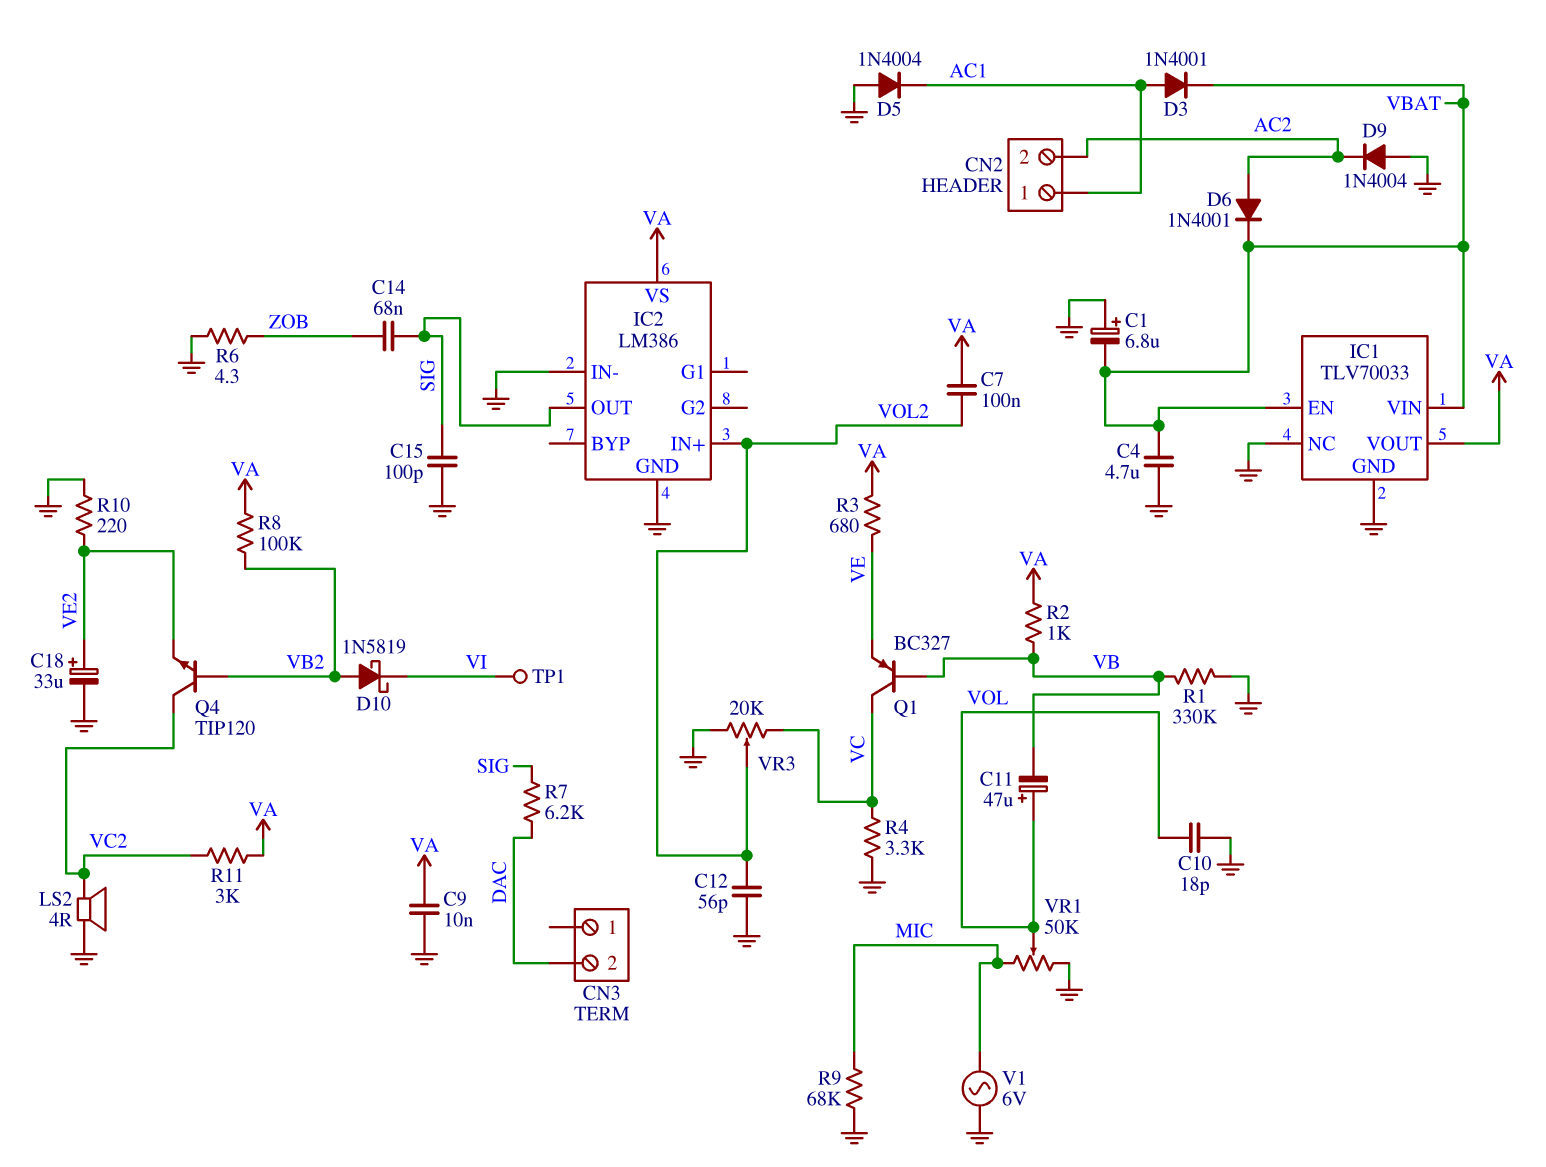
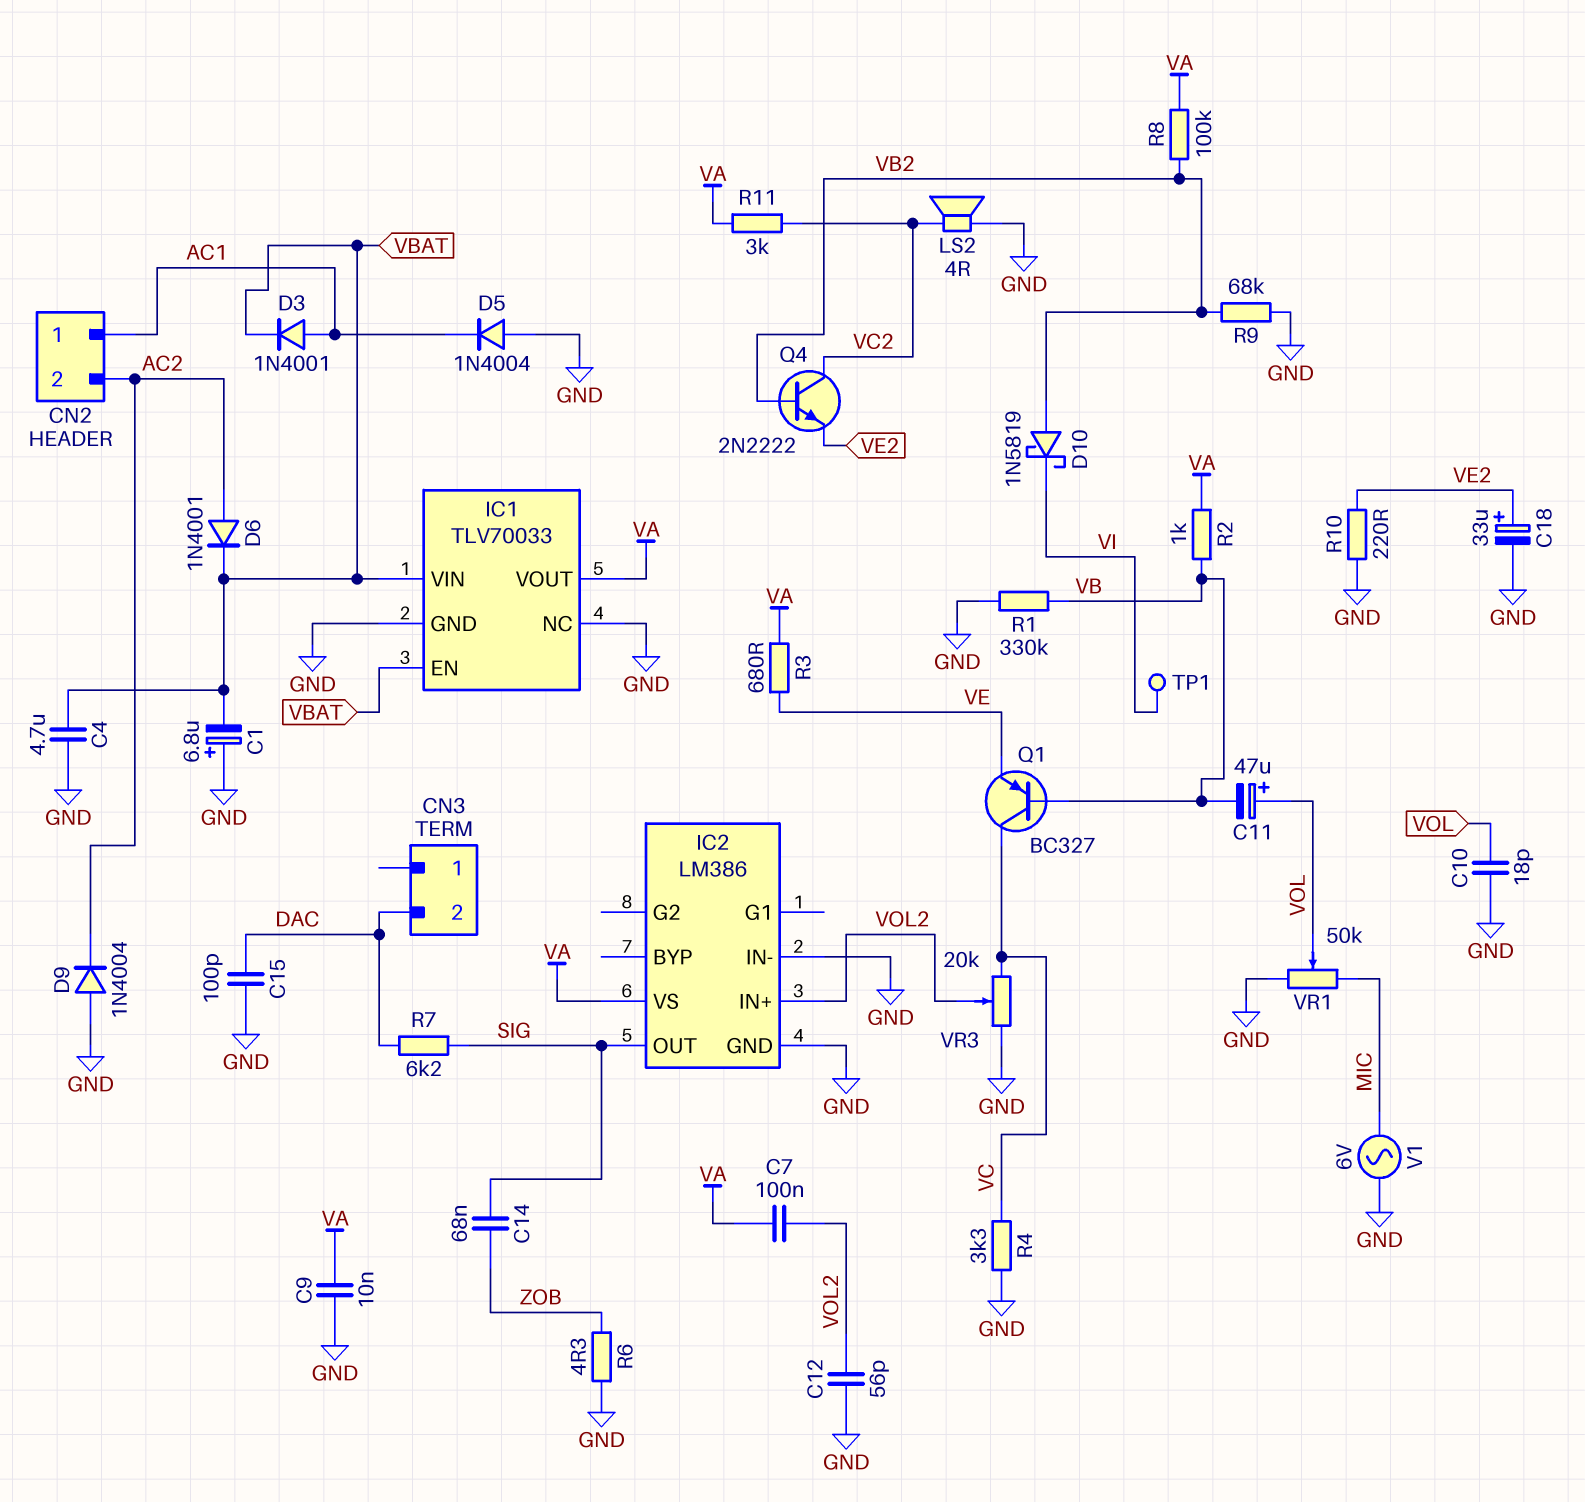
C15: 100pF (GND, SIG) -> 100pF (DAC, GND)
Q4: NPN TIP120 (B VB2, C VC2, E VE2) -> NPN 2N2222 (B VB2, C VC2, E VE2)
R9: 68k (GND, MIC) -> 68k (GND, VB2)

